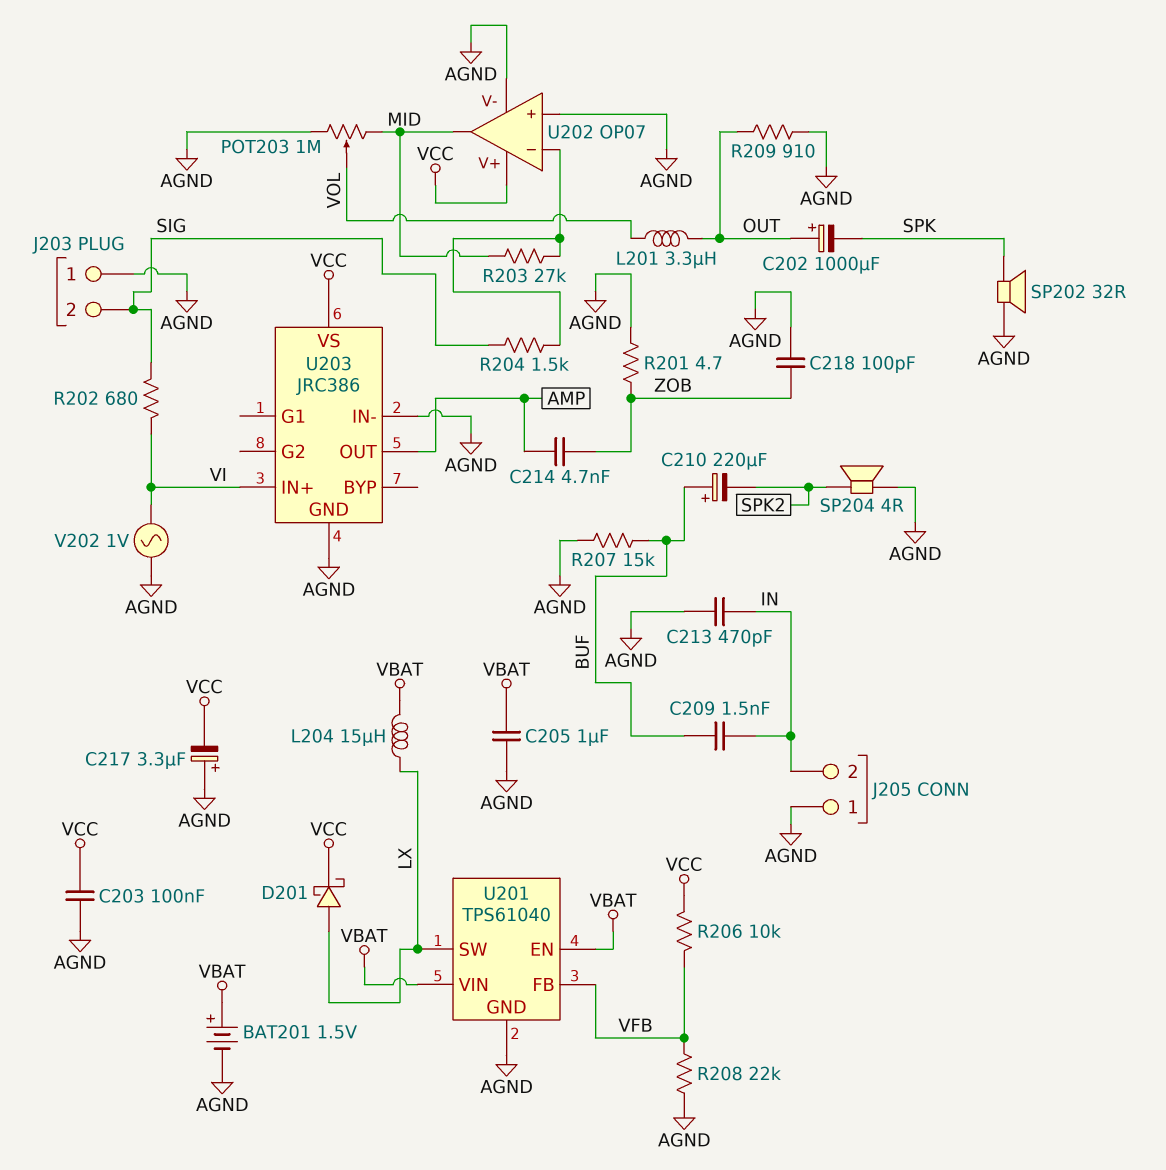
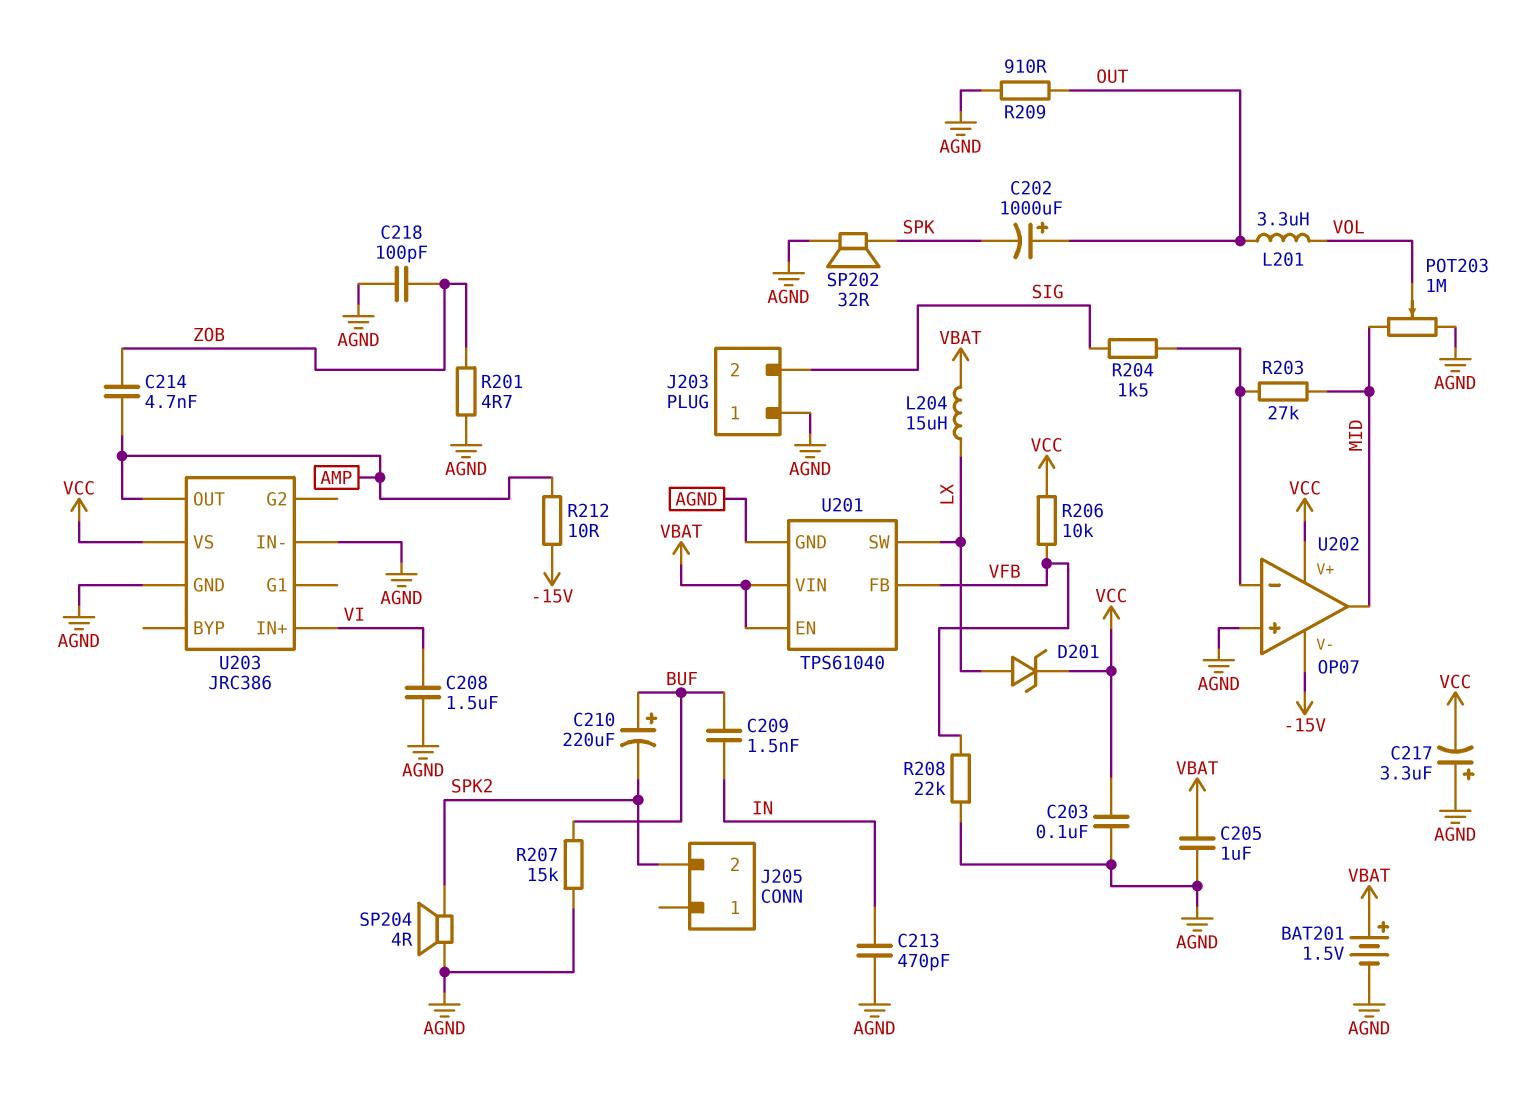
C208: none -> 1.5uF (AGND, VI)
D201: schottky (A LX, K VCC) -> zener (A LX, K VCC)
J205 pin 1: AGND -> none
J205 pin 2: IN -> SPK2
R202: 680 (SIG, VI) -> none
R212: none -> 10 (-15V, AMP)
U202 pin V-: AGND -> -15V
V202: AC 1V (AGND, VI) -> none

